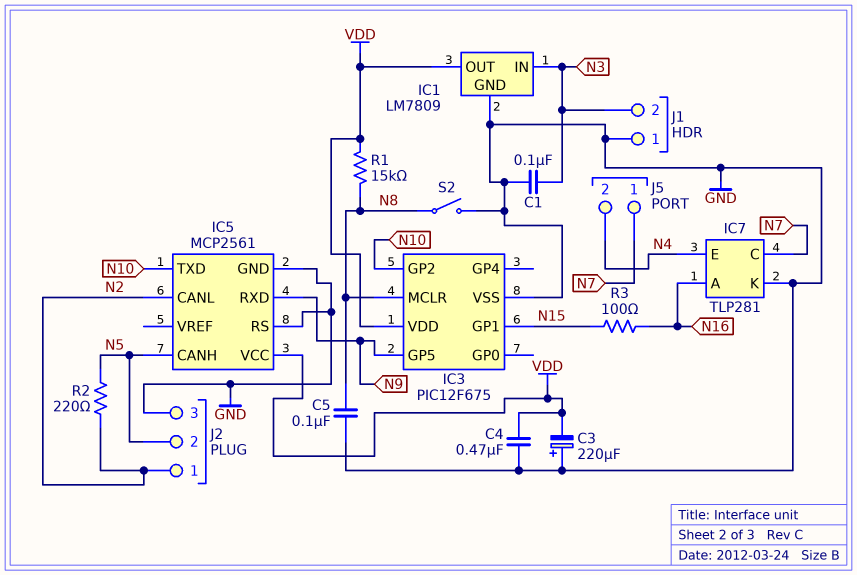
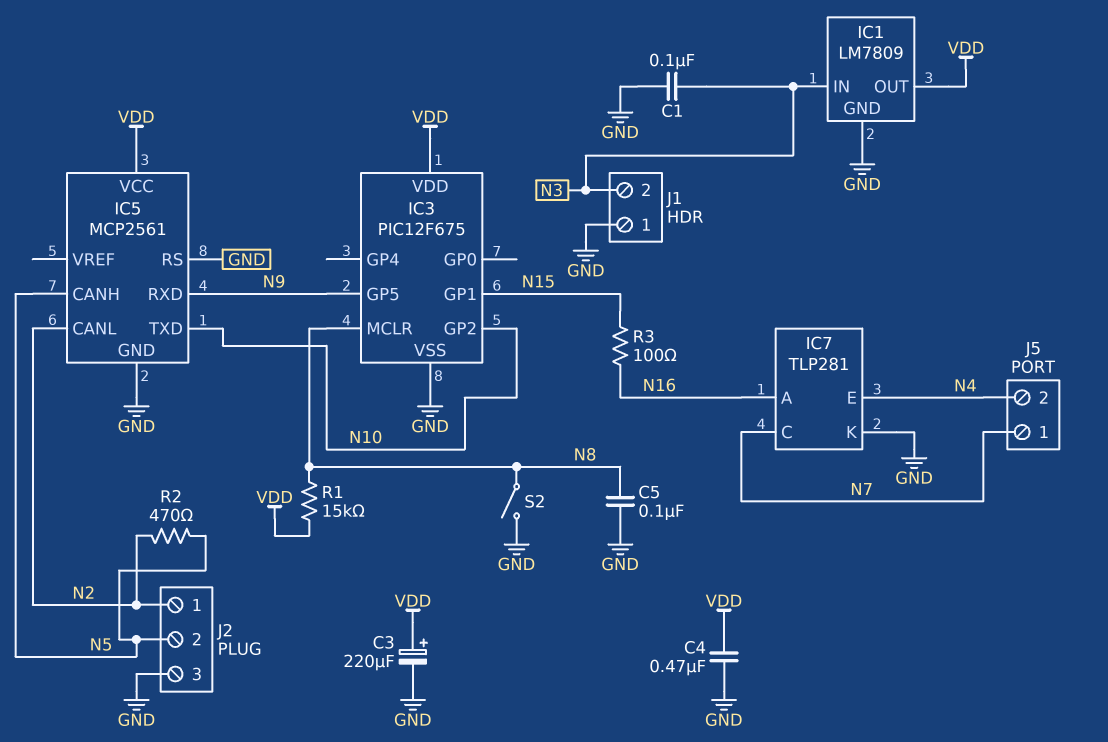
C3: 220uF (plus GND, minus VDD) -> 220uF (plus VDD, minus GND)
R2: 220 (N2, N5) -> 470 (N2, N5)

